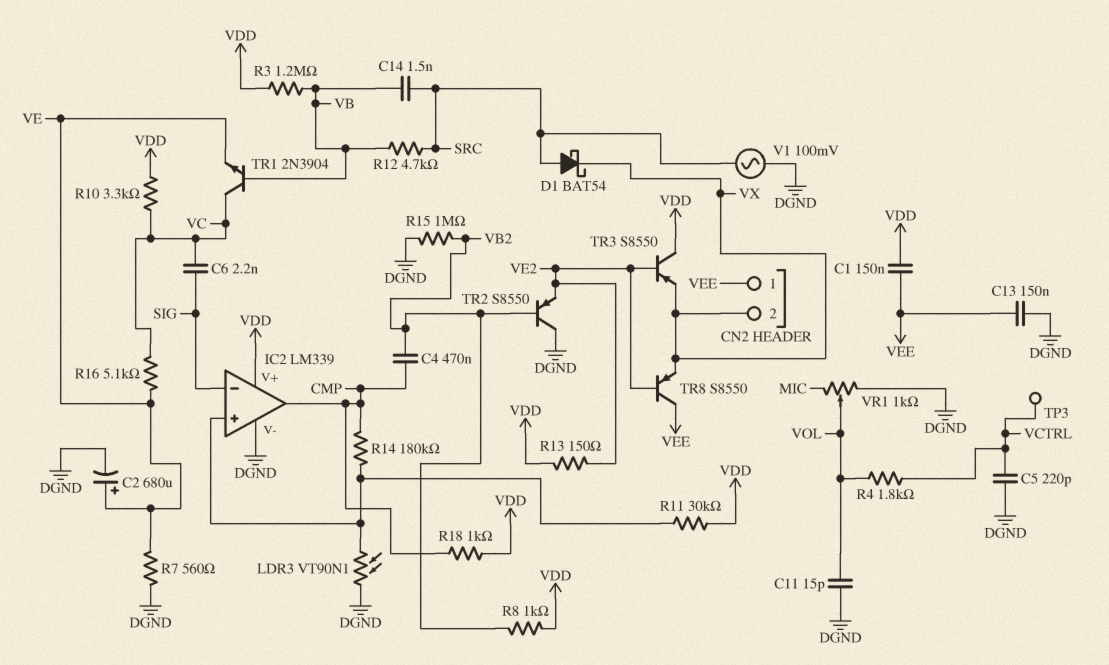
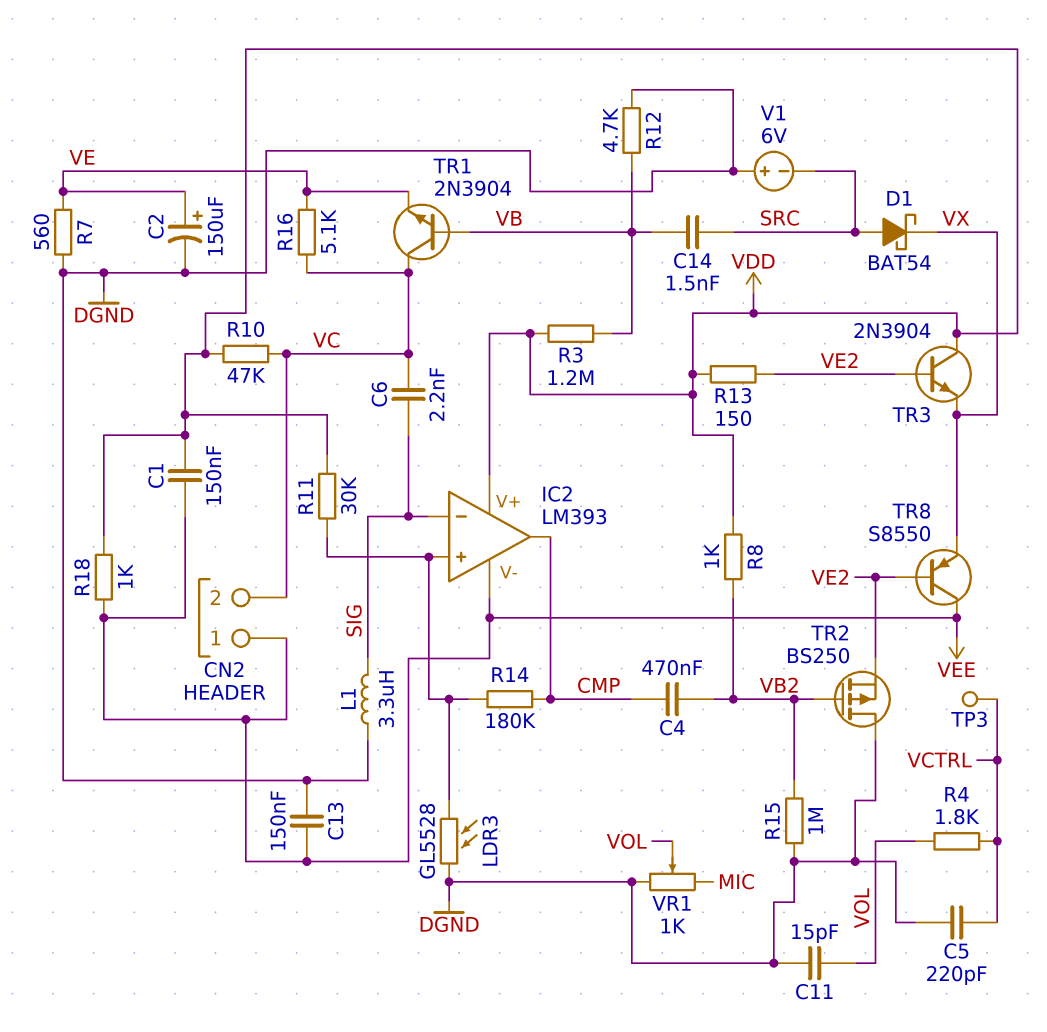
C2: 680uF (plus VE, minus DGND) -> 150uF (plus VE, minus DGND)
CN2 pin 2: VX -> VC
IC2: LM339 -> LM393
IC2 pin V-: DGND -> VEE
L1: none -> 3.3uH (DGND, SIG)
LDR3: VT90N1 (DGND, IC2/in+) -> GL5528 (DGND, IC2/in+)
R10: 3.3k (VC, VDD) -> 47k (VC, VDD)
R12: 4.7k (SRC, VB) -> 4.7k (DGND, VB)
R18: 1k (CMP, VDD) -> 1k (VDD, VEE)
TR2: PNP S8550 (B VB2, C DGND, E VE2) -> PMOS BS250 (G VB2, D DGND, S VE2)
TR3: PNP S8550 (B VE2, C VDD, E VX) -> NPN 2N3904 (B VE2, C VDD, E VX)
V1: AC 100mV (DGND, SRC) -> 6V (plus DGND, minus SRC)

